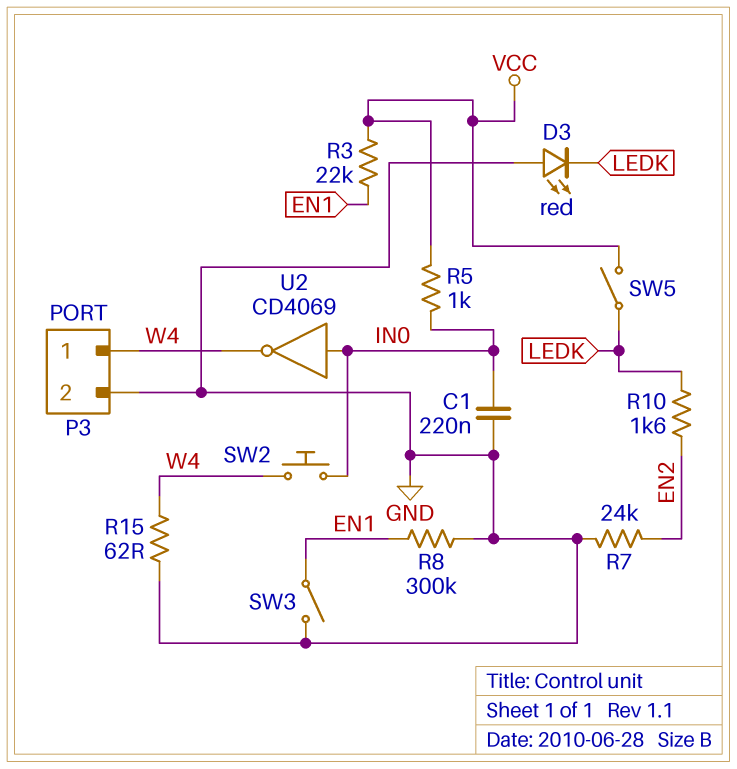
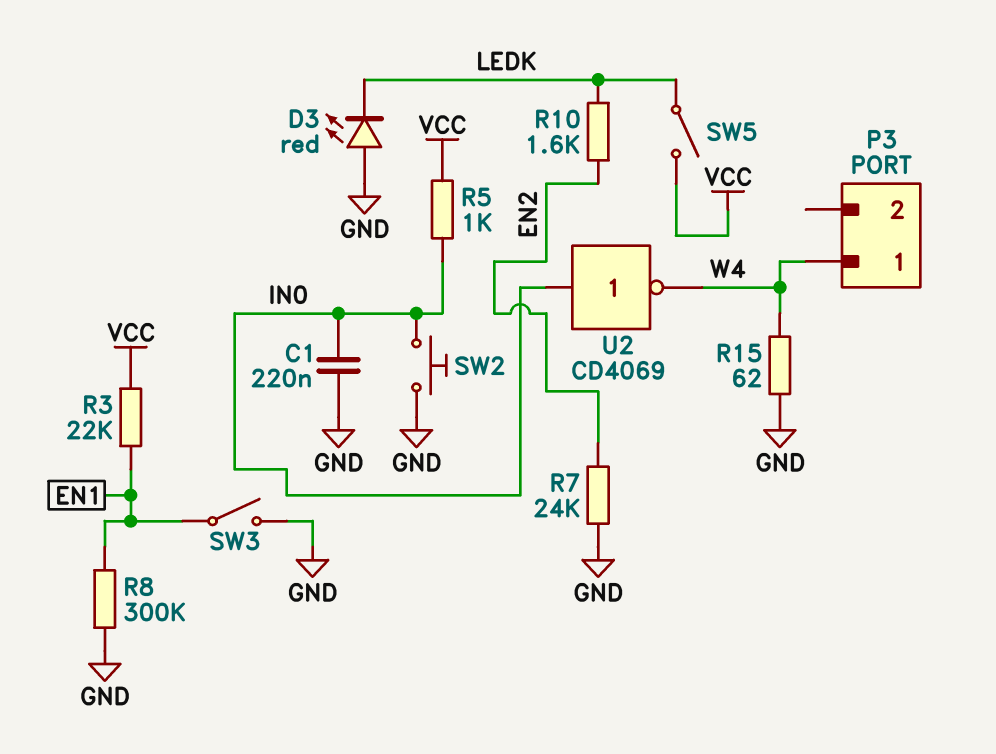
P3 pin 2: GND -> none
SW2: button (IN0, W4) -> button (GND, IN0)

